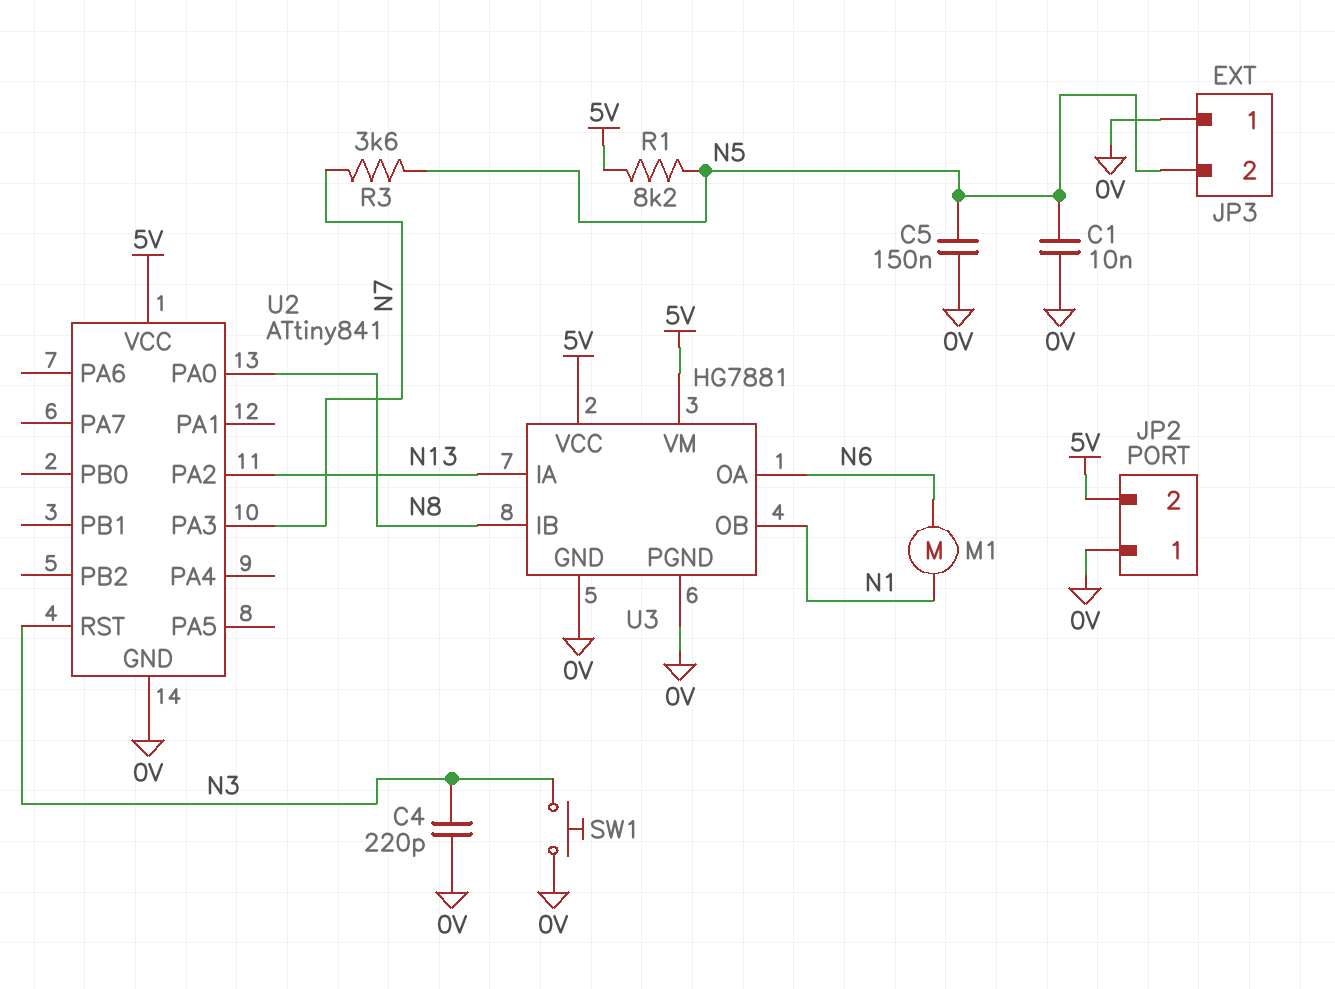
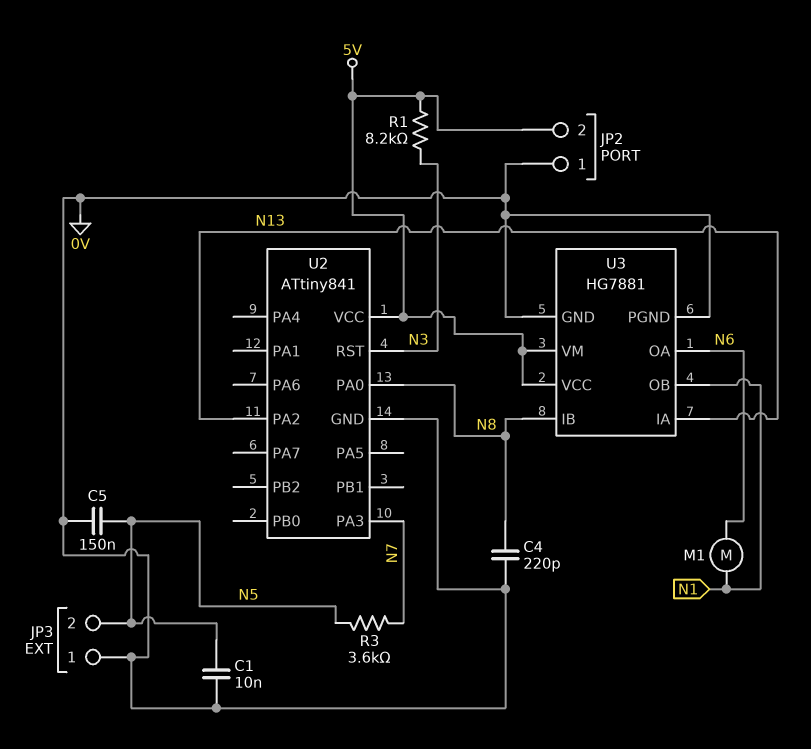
C4: 220pF (0V, N3) -> 220pF (0V, N8)
R1: 8.2k (5V, N5) -> 8.2k (5V, N3)
SW1: button (0V, N3) -> none

